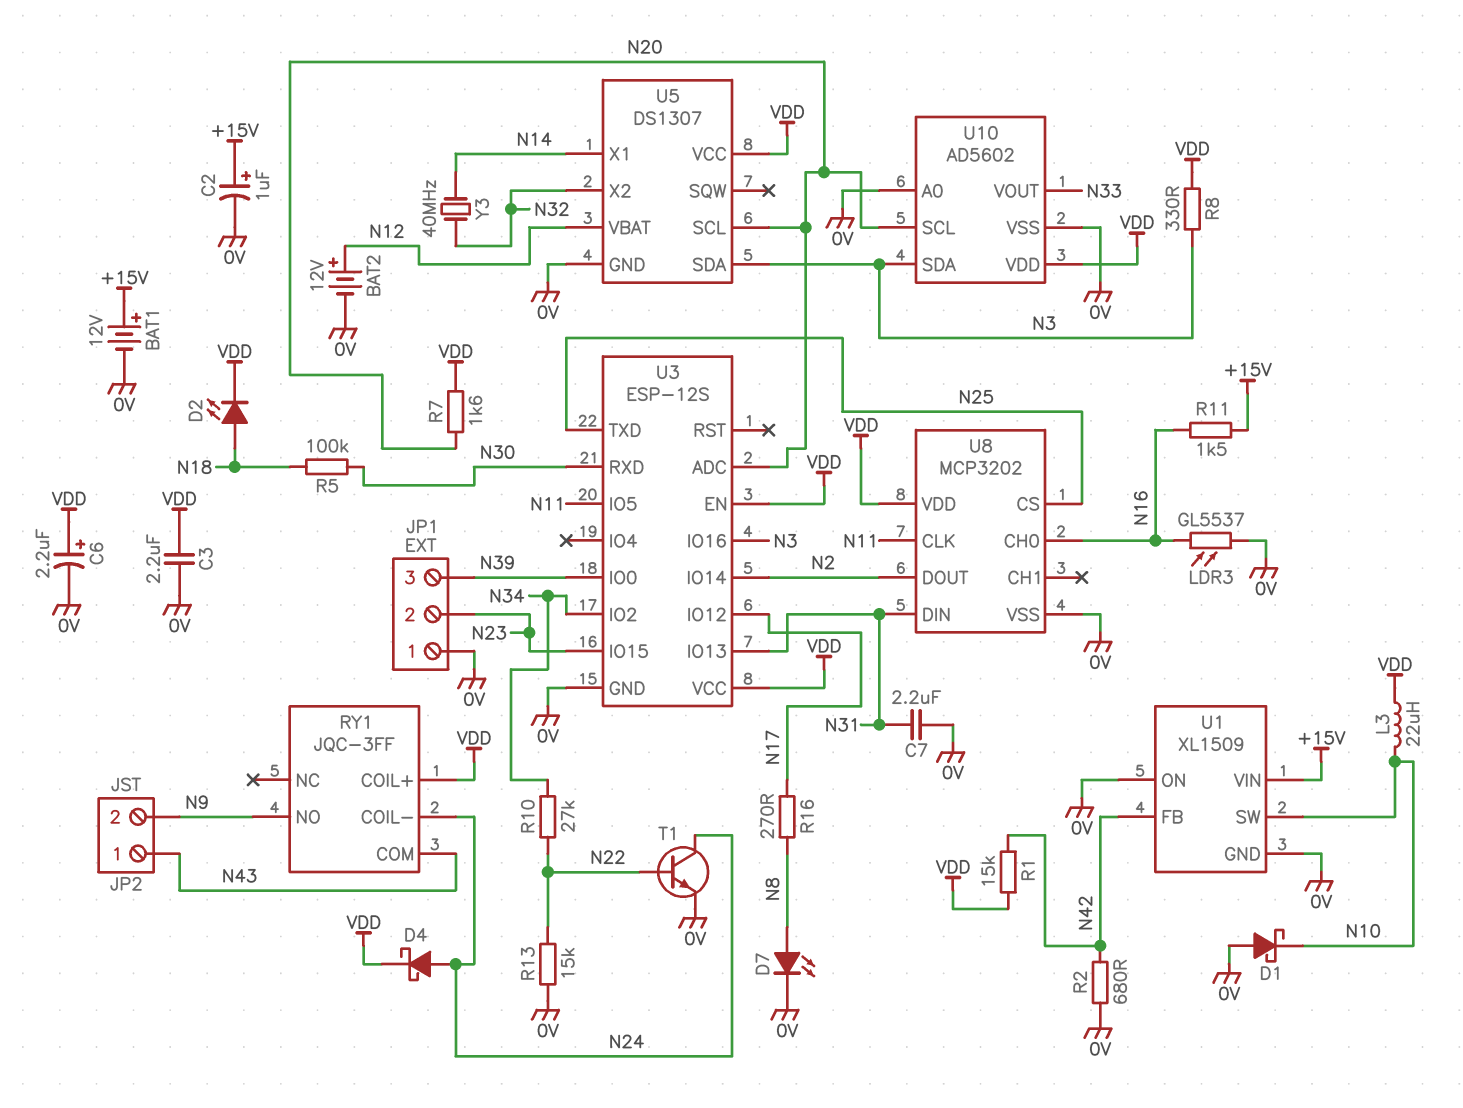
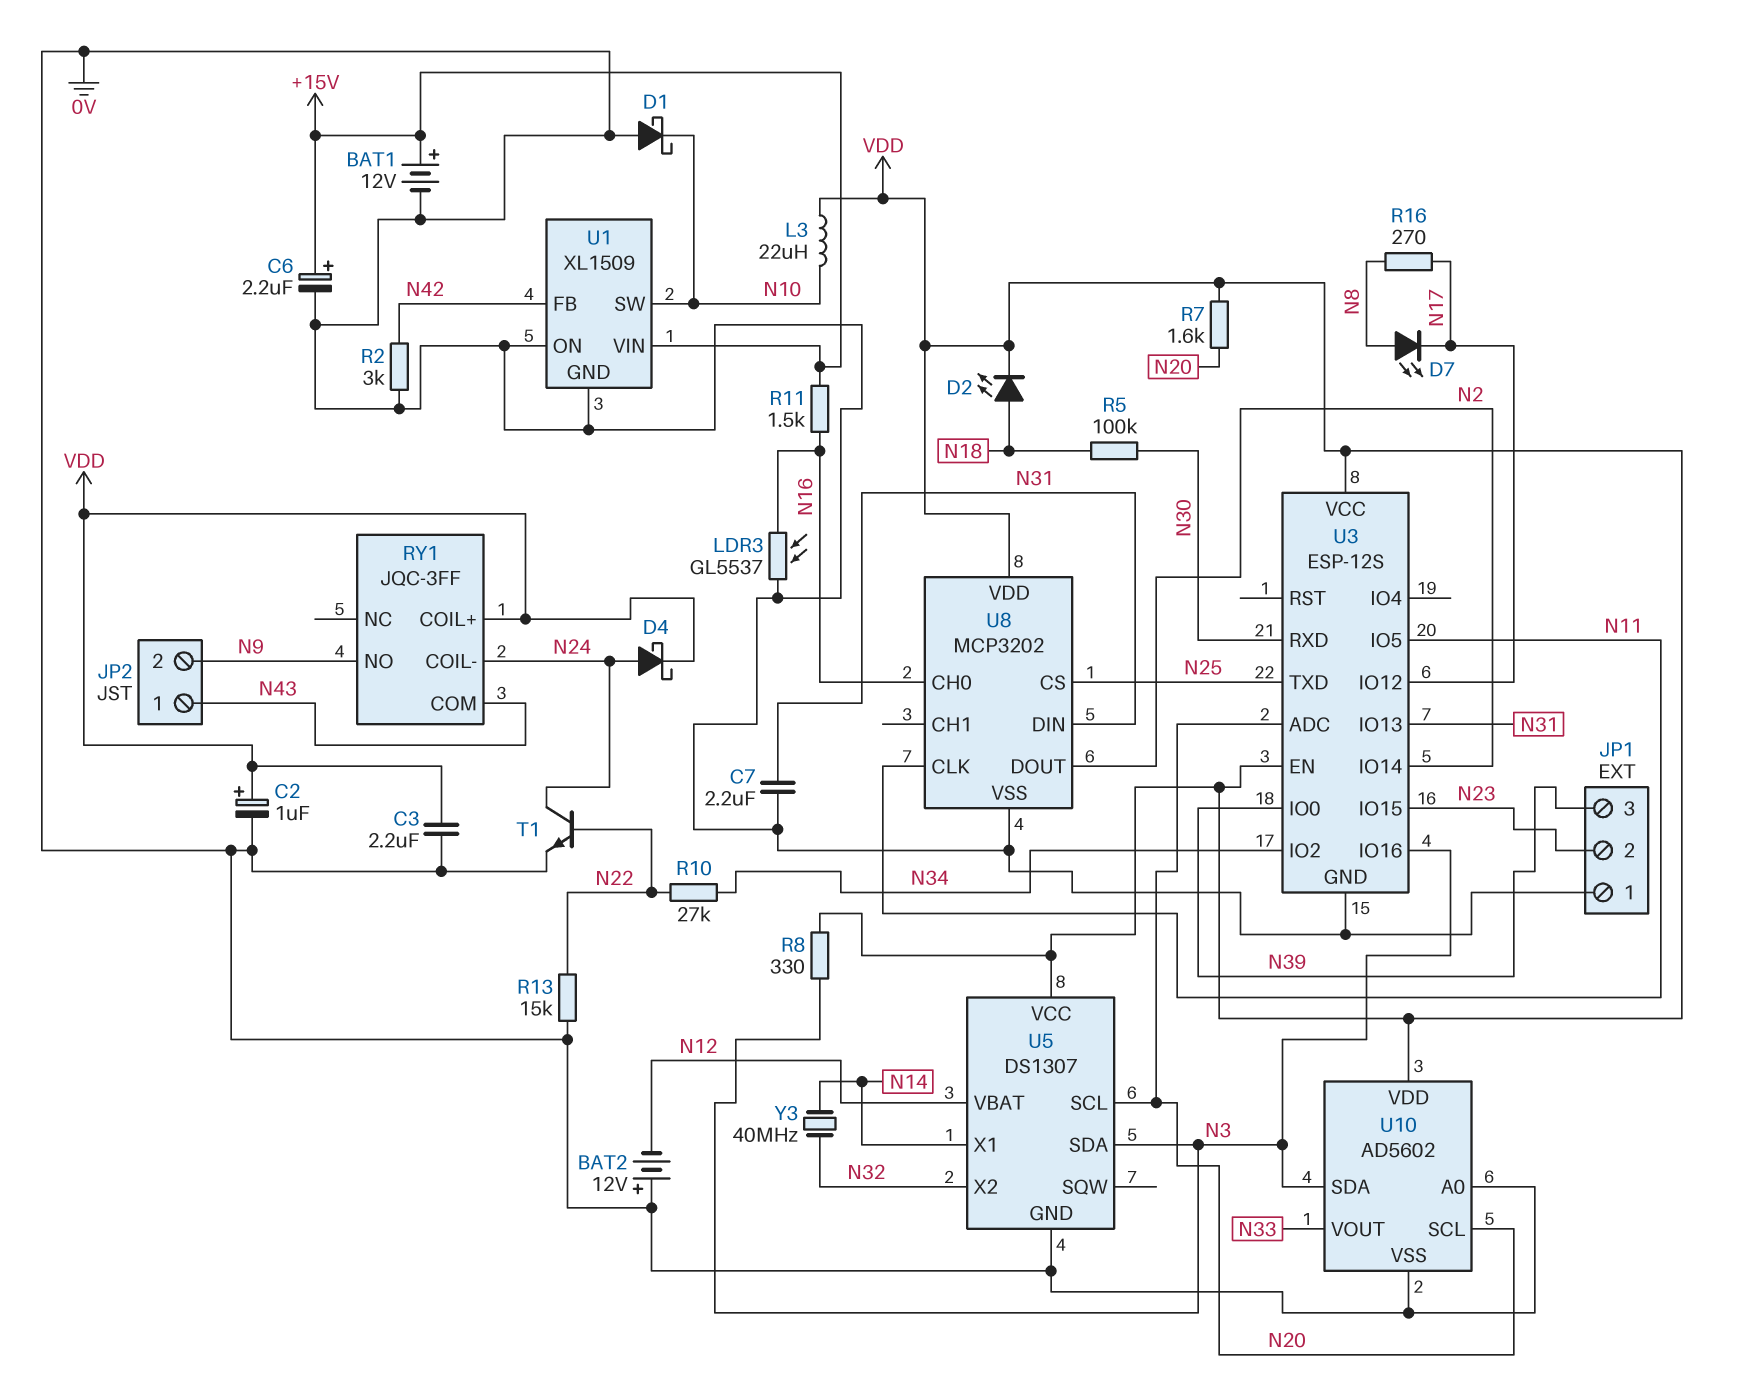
BAT2: 12V (plus N12, minus 0V) -> 12V (plus 0V, minus N12)
C2: 1uF (plus +15V, minus 0V) -> 1uF (plus VDD, minus 0V)
C6: 2.2uF (plus VDD, minus 0V) -> 2.2uF (plus +15V, minus 0V)
D7: LED (A N8, K 0V) -> LED (A N8, K N17)
R1: 15k (N42, VDD) -> none
R2: 680 (0V, N42) -> 3k (0V, N42)

